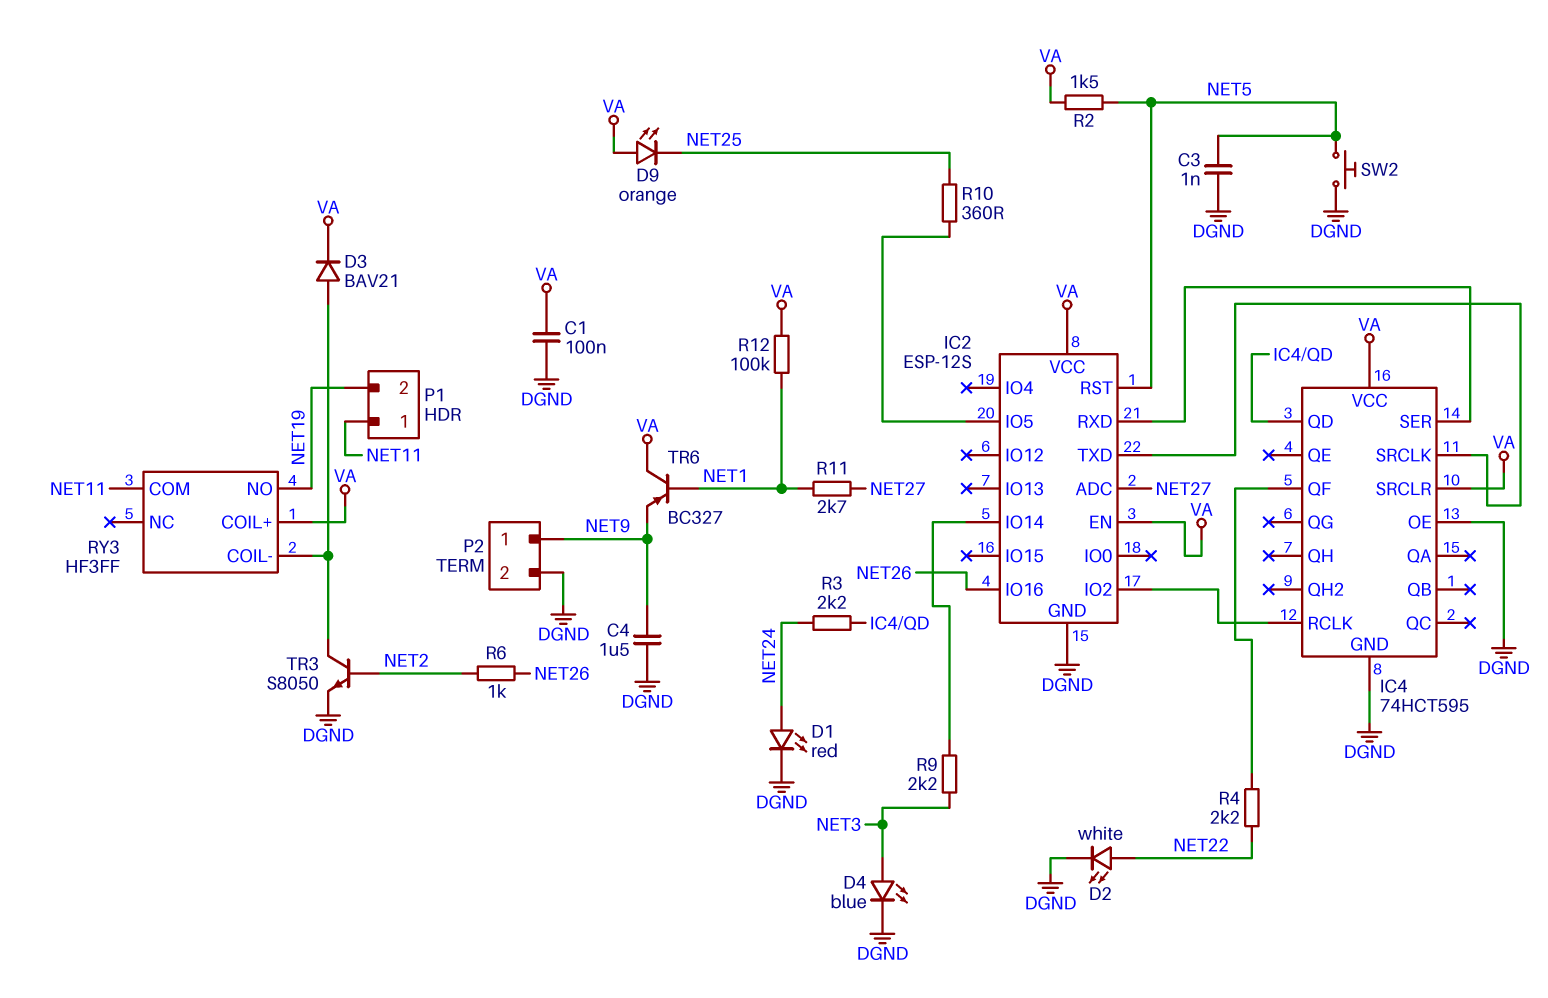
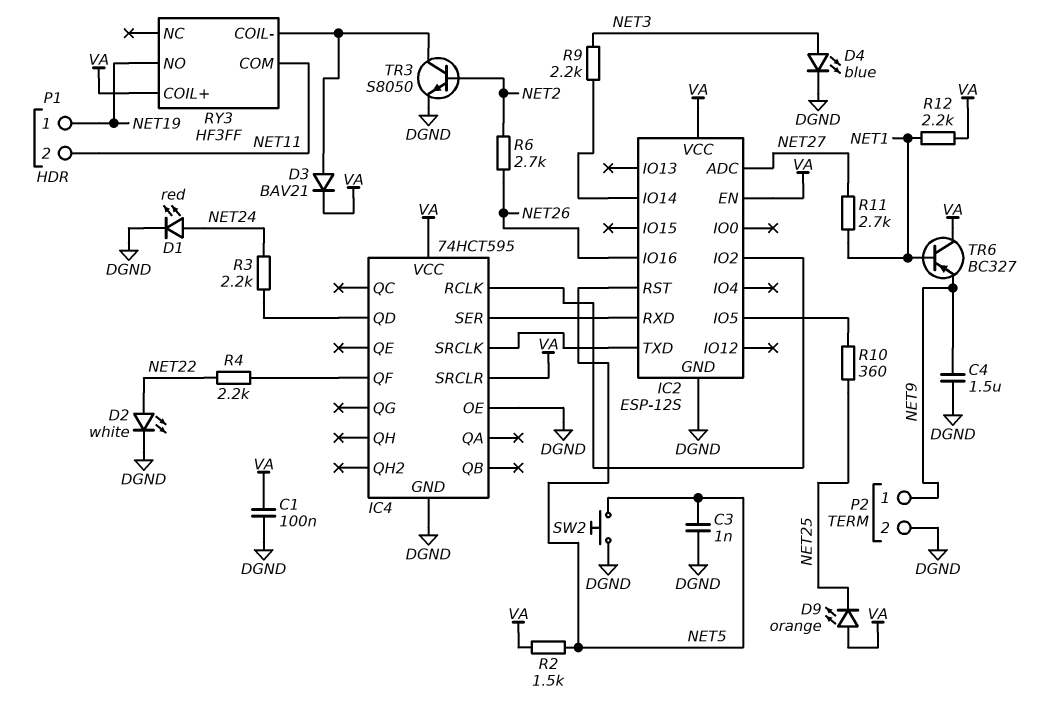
P1 pin 1: NET11 -> NET19
P1 pin 2: NET19 -> NET11
R6: 1k (NET2, NET26) -> 2.7k (NET2, NET26)
R12: 100k (NET1, VA) -> 2.2k (NET1, VA)

